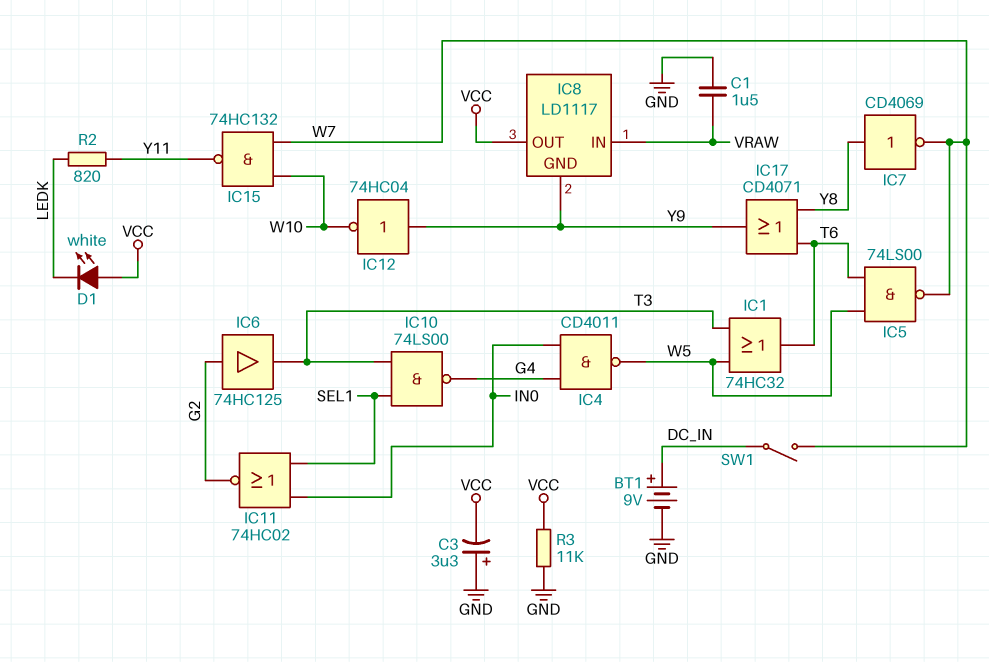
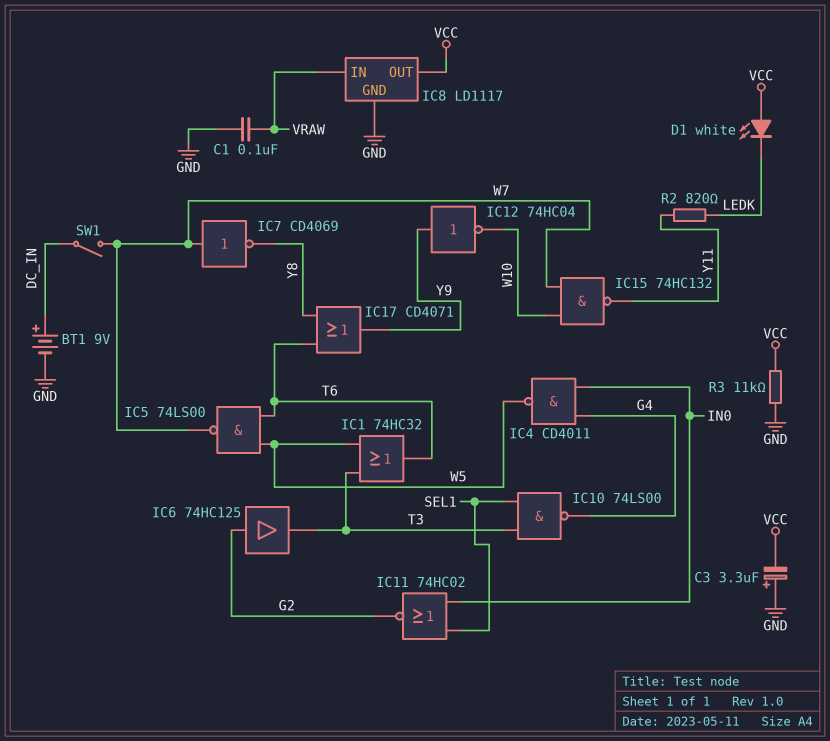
C1: 1.5uF (GND, VRAW) -> 100nF (GND, VRAW)
IC7: NOT CD4069 (in Y8, out W7) -> NOT CD4069 (in W7, out Y8)
IC8 pin GND: Y9 -> GND

